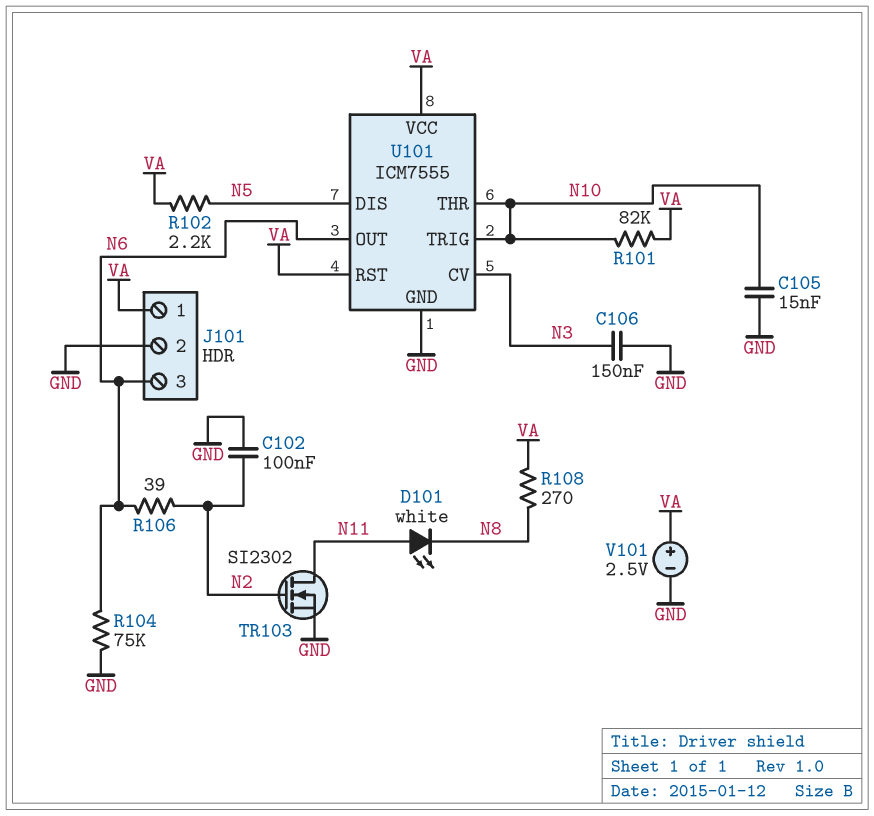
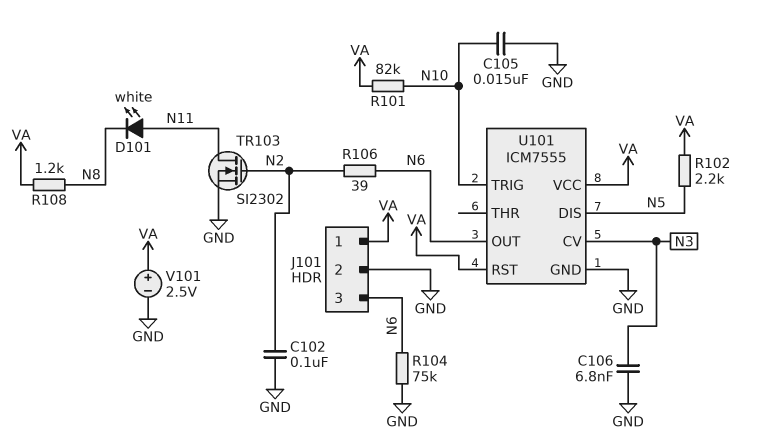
C106: 150nF (GND, N3) -> 6.8nF (GND, N3)
R108: 270 (N8, VA) -> 1.2k (N8, VA)
U101 pin THR: N10 -> none

